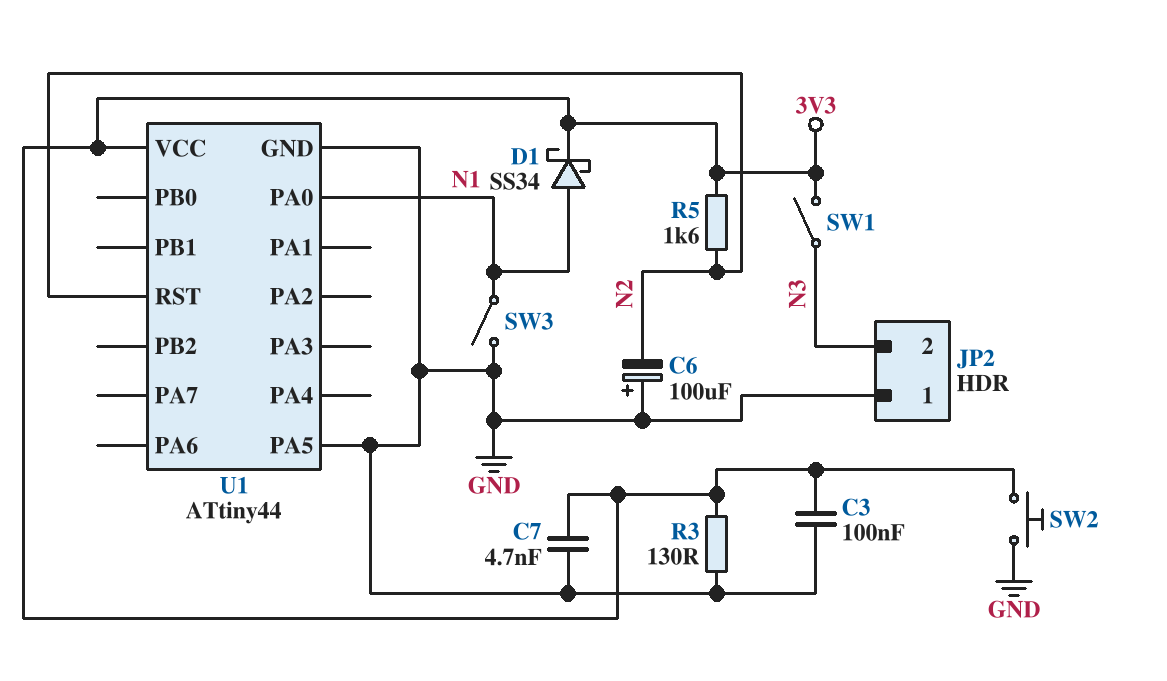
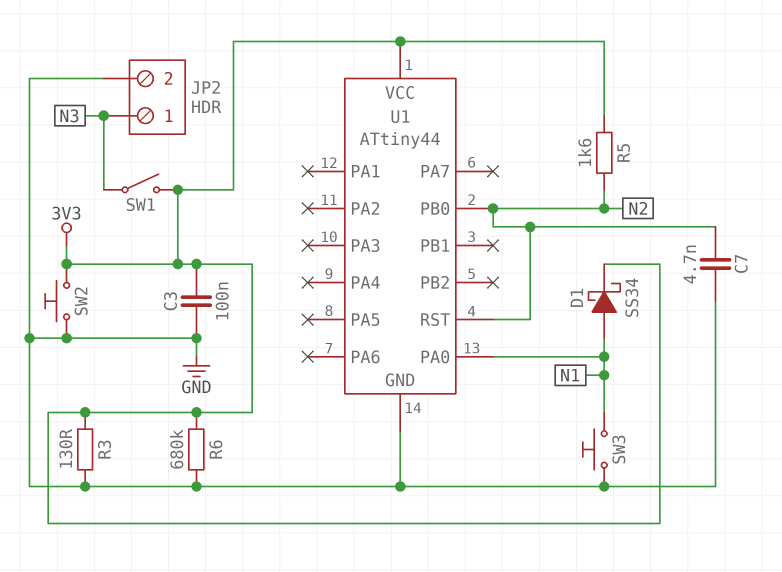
C6: 100uF (plus GND, minus N2) -> none
C7: 4.7nF (3V3, GND) -> 4.7nF (GND, N2)
JP2 pin 1: GND -> N3
JP2 pin 2: N3 -> GND
R6: none -> 680k (3V3, GND)
SW3: switch (GND, N1) -> button (GND, N1)
U1 pin PA5: GND -> none
U1 pin PB0: none -> N2

